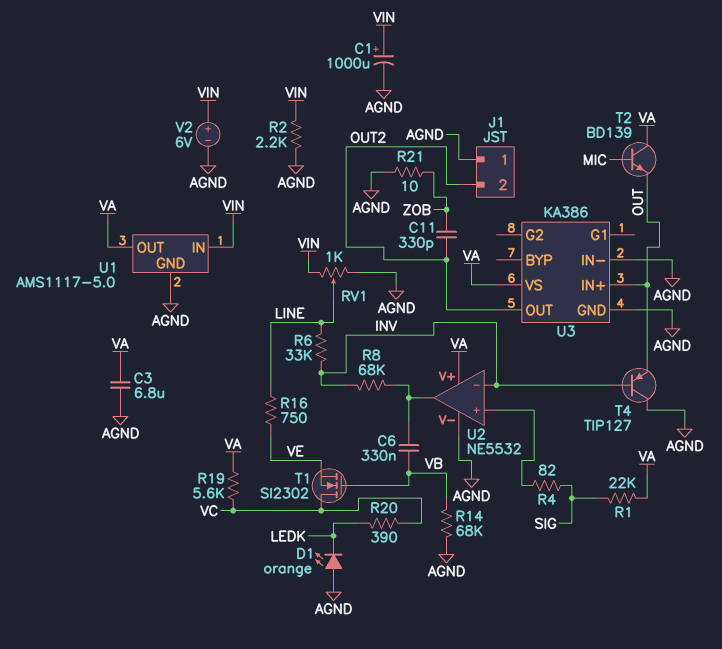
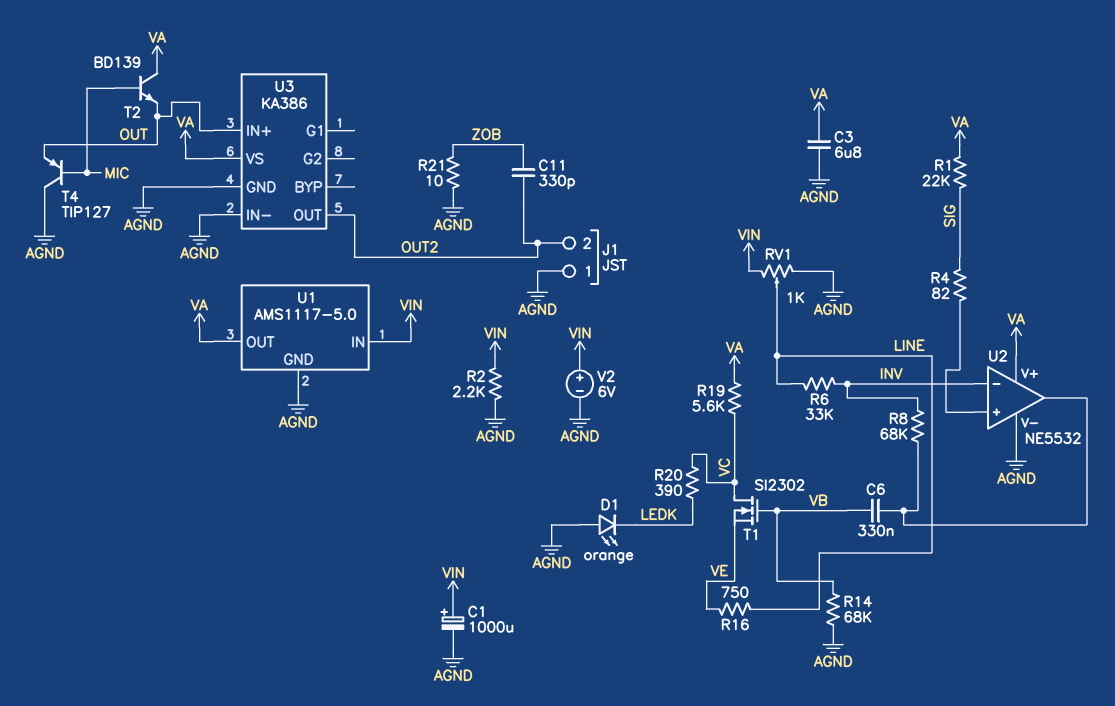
T4: PNP TIP127 (B INV, C AGND, E OUT) -> PNP TIP127 (B MIC, C AGND, E OUT)

